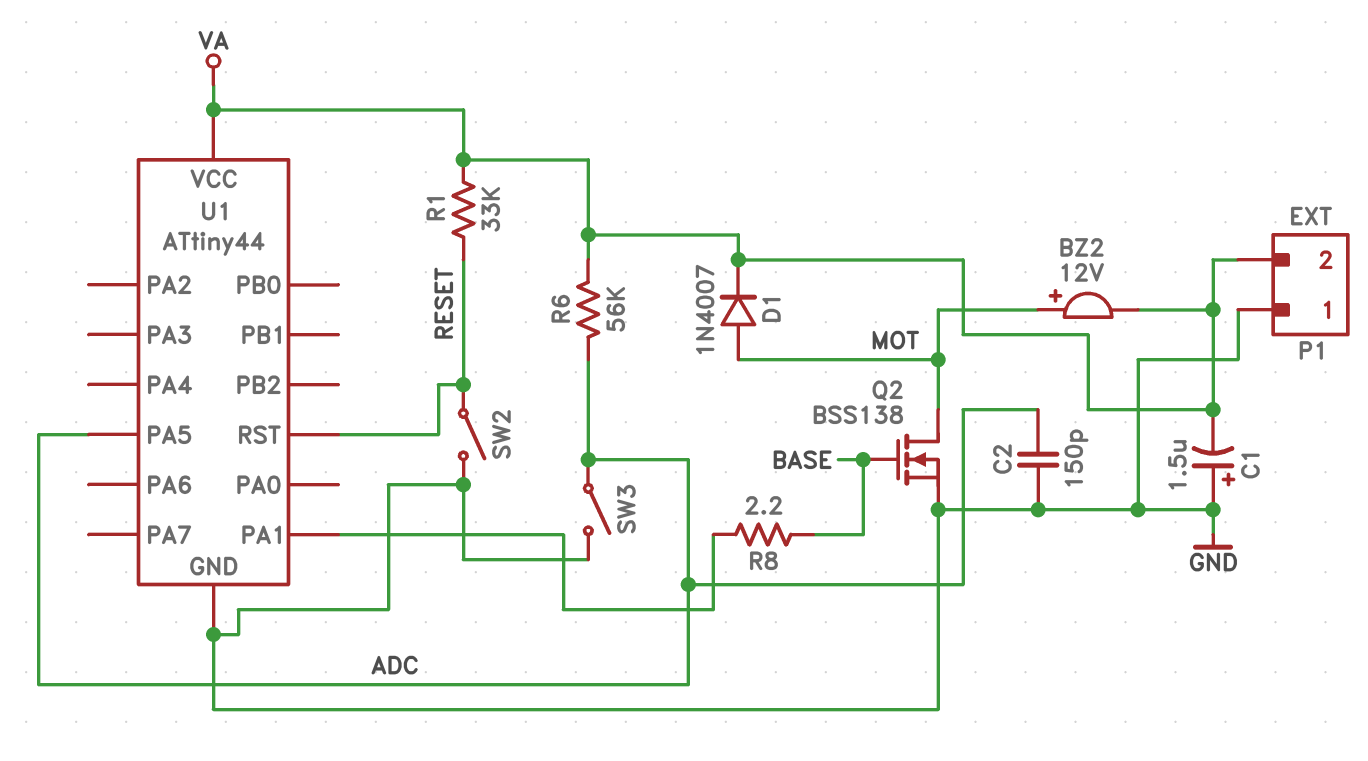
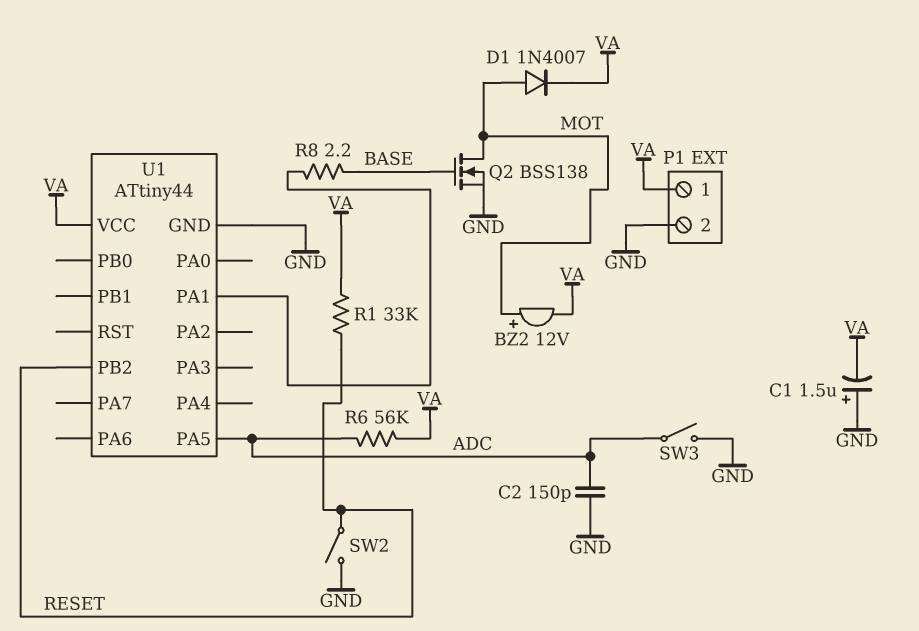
P1 pin 1: GND -> VA
P1 pin 2: VA -> GND
U1 pin PB2: none -> RESET
U1 pin RST: RESET -> none

